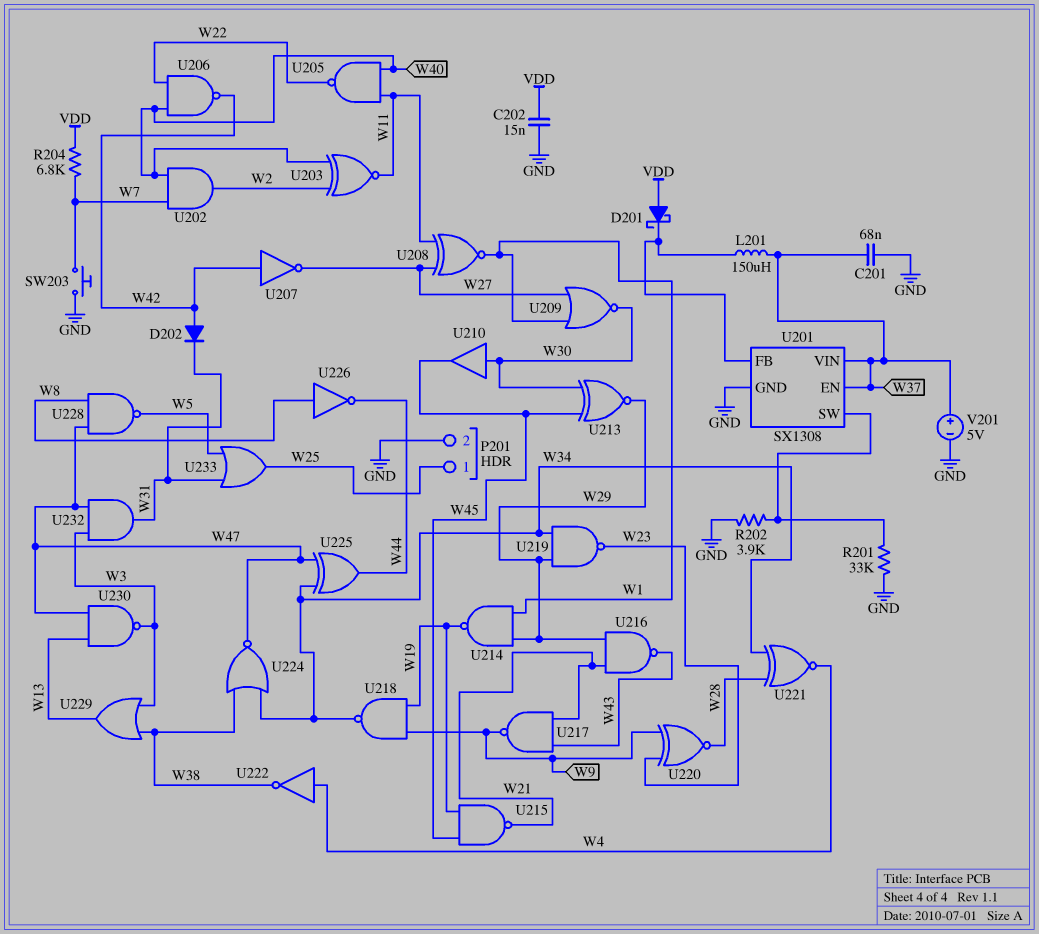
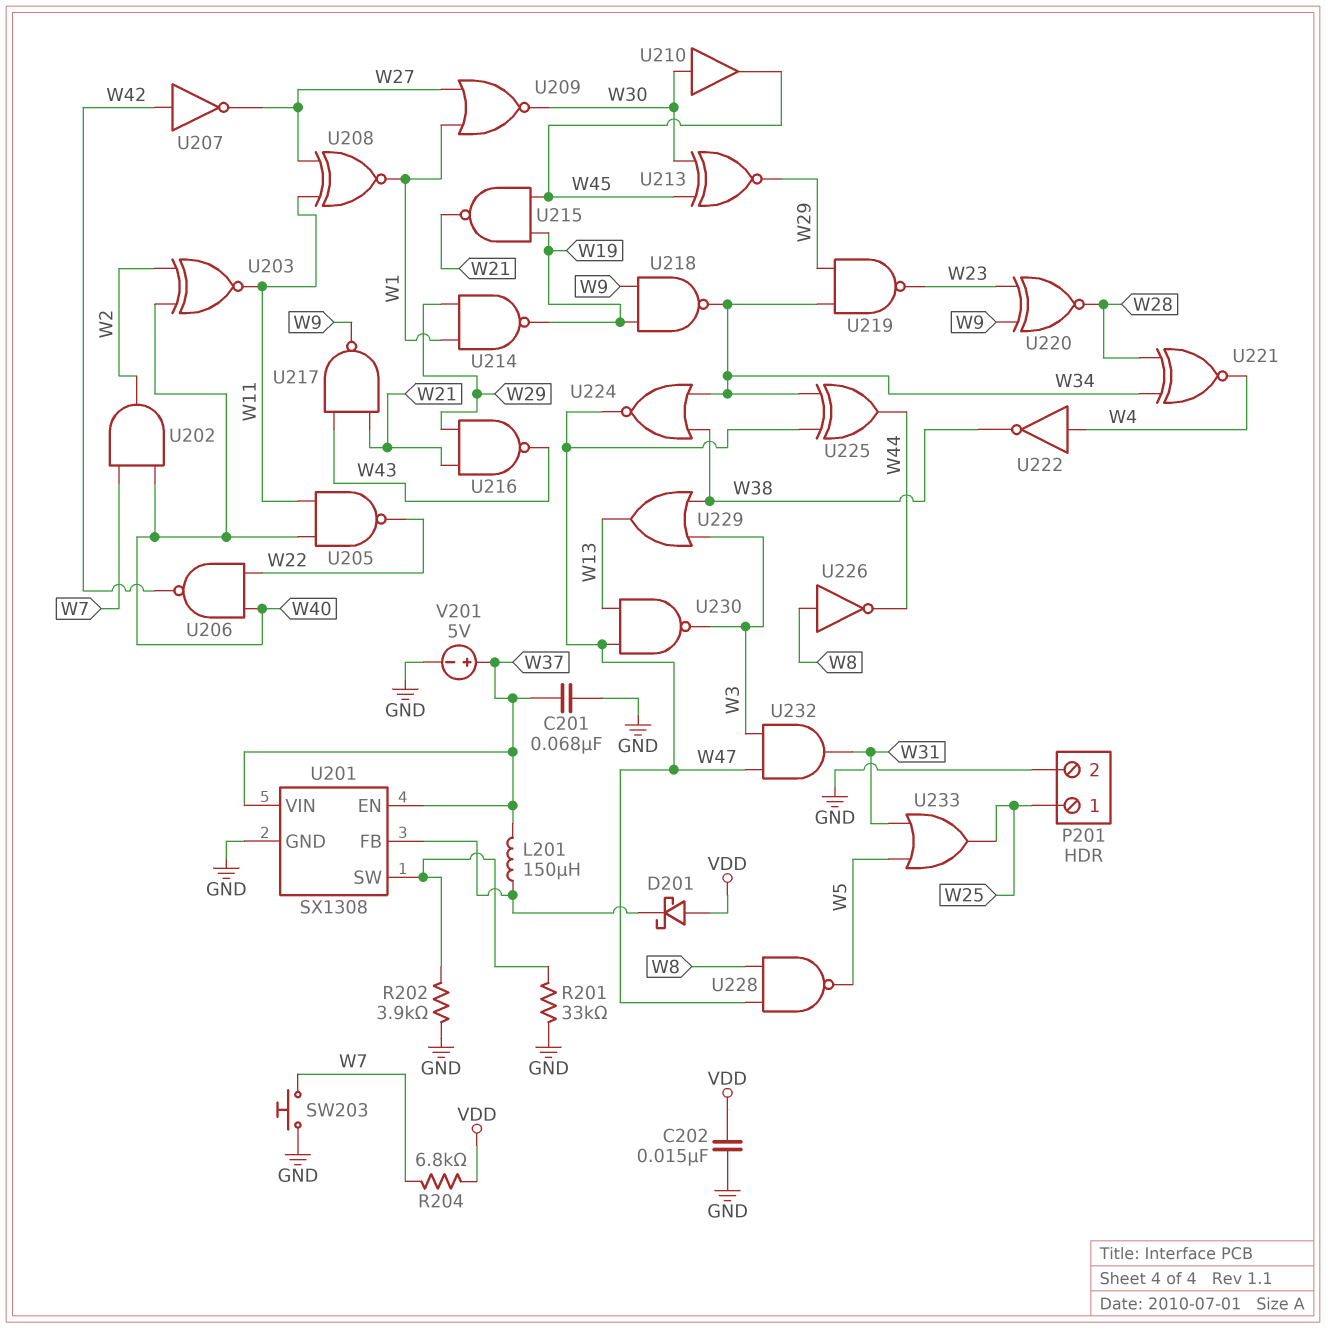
D202: diode (A W42, K W31) -> none

